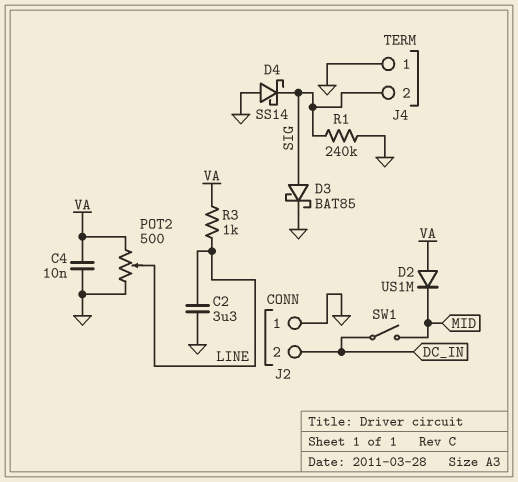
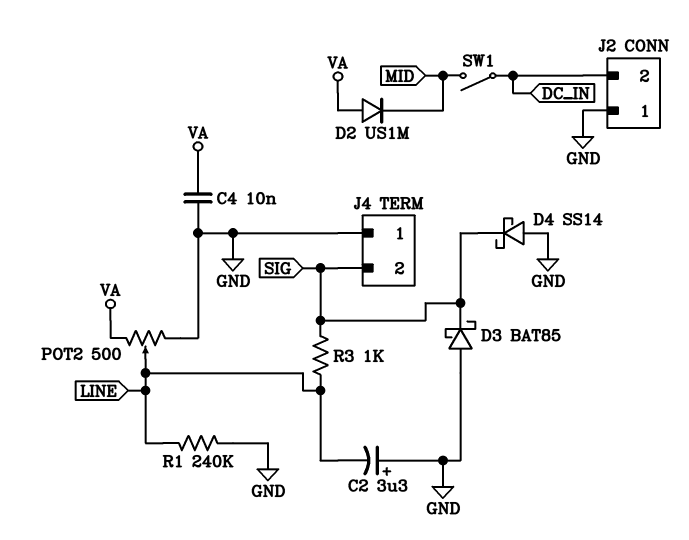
C2: 3.3uF (GND, LINE) -> 3.3uF (plus GND, minus LINE)
D3: schottky BAT85 (A SIG, K GND) -> schottky BAT85 (A GND, K SIG)
R1: 240k (GND, SIG) -> 240k (GND, LINE)
R3: 1k (LINE, VA) -> 1k (LINE, SIG)

